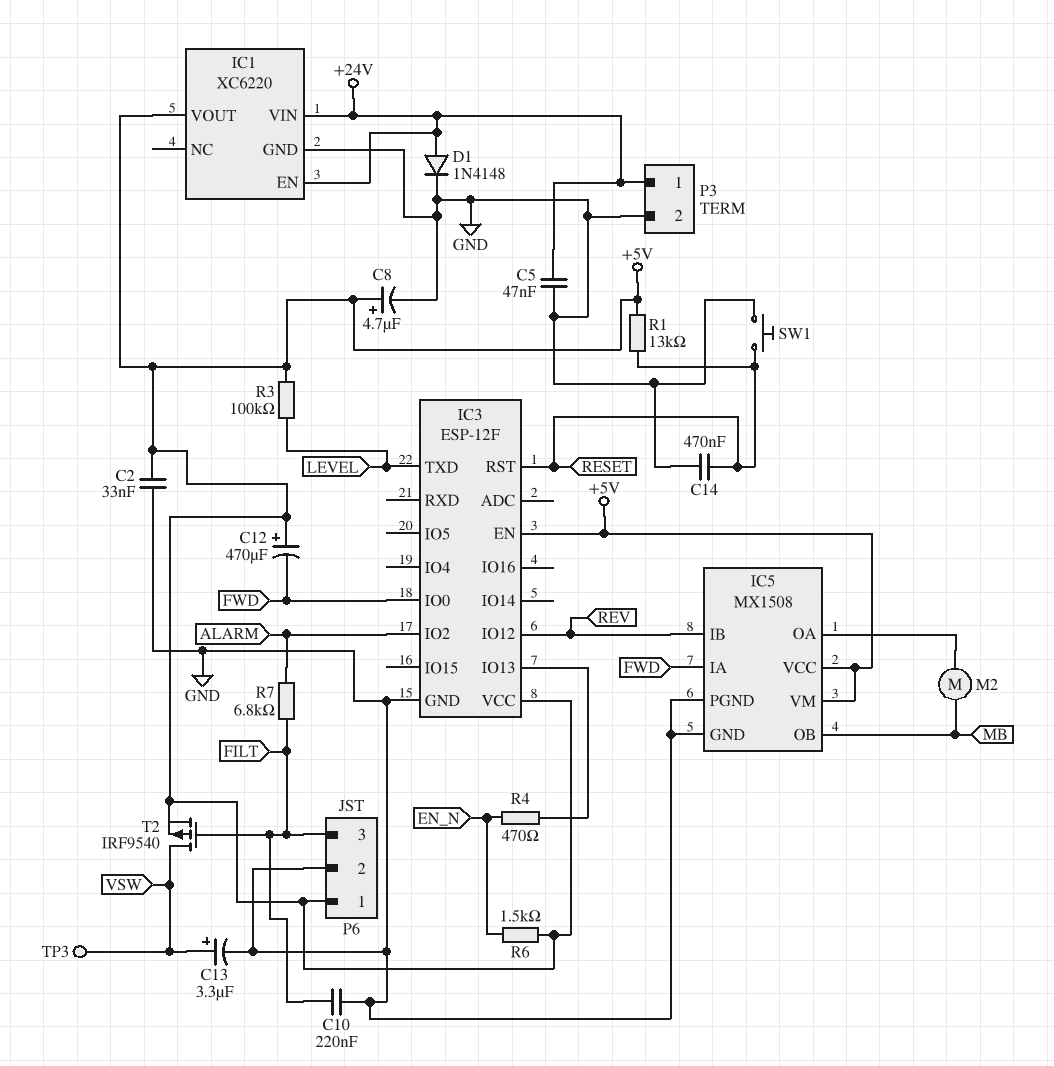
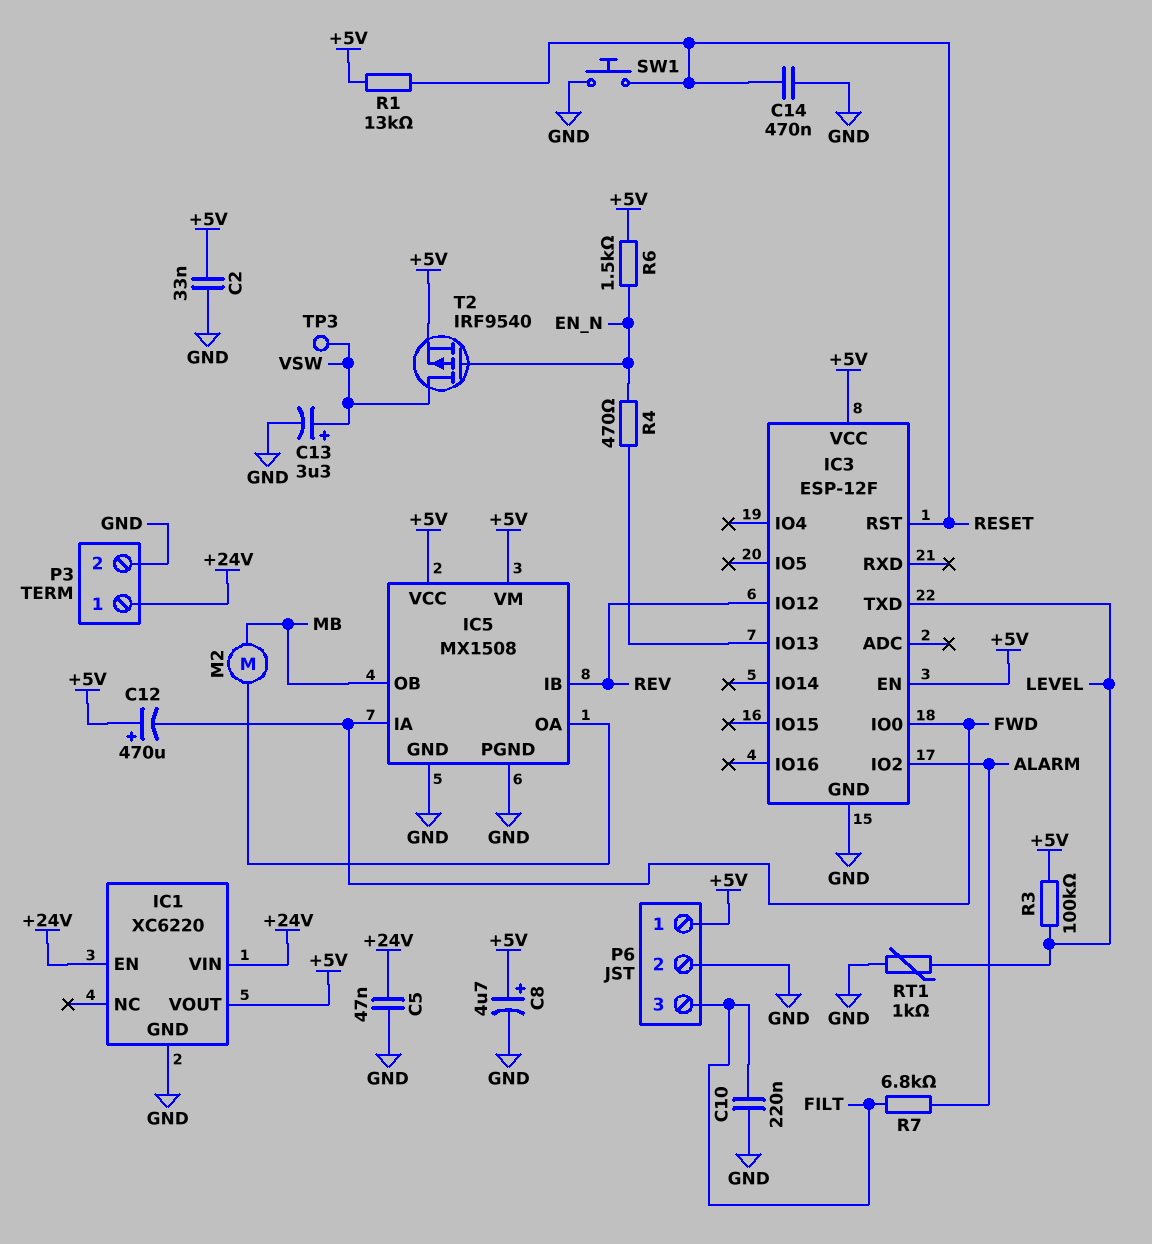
D1: diode 1N4148 (A +24V, K GND) -> none
RT1: none -> 1k (GND, LEVEL)
T2: PMOS IRF9540 (G FILT, D VSW, S +5V) -> PMOS IRF9540 (G EN_N, D VSW, S +5V)

